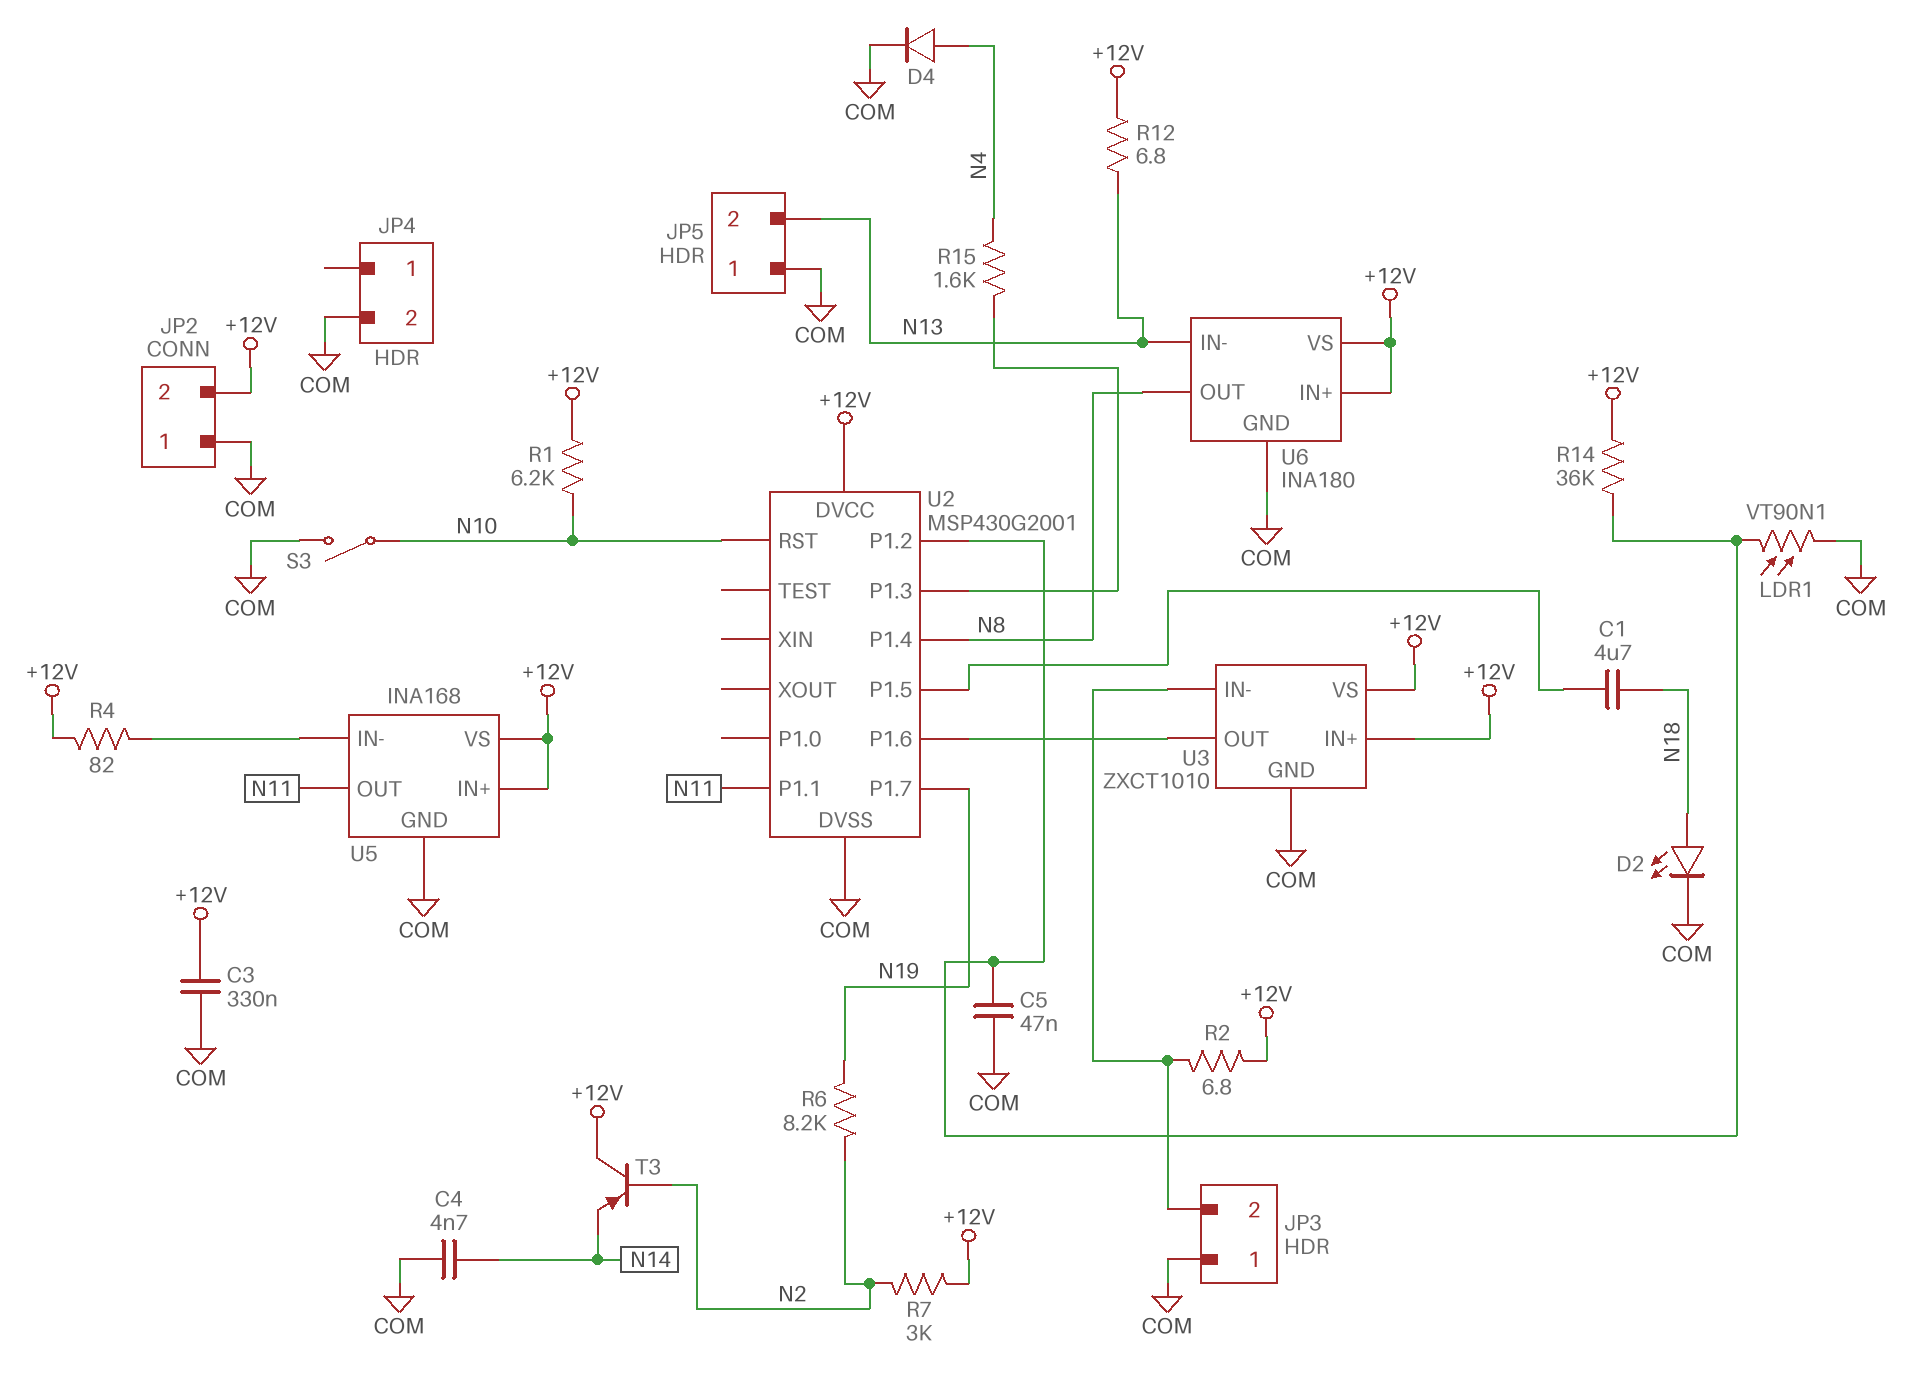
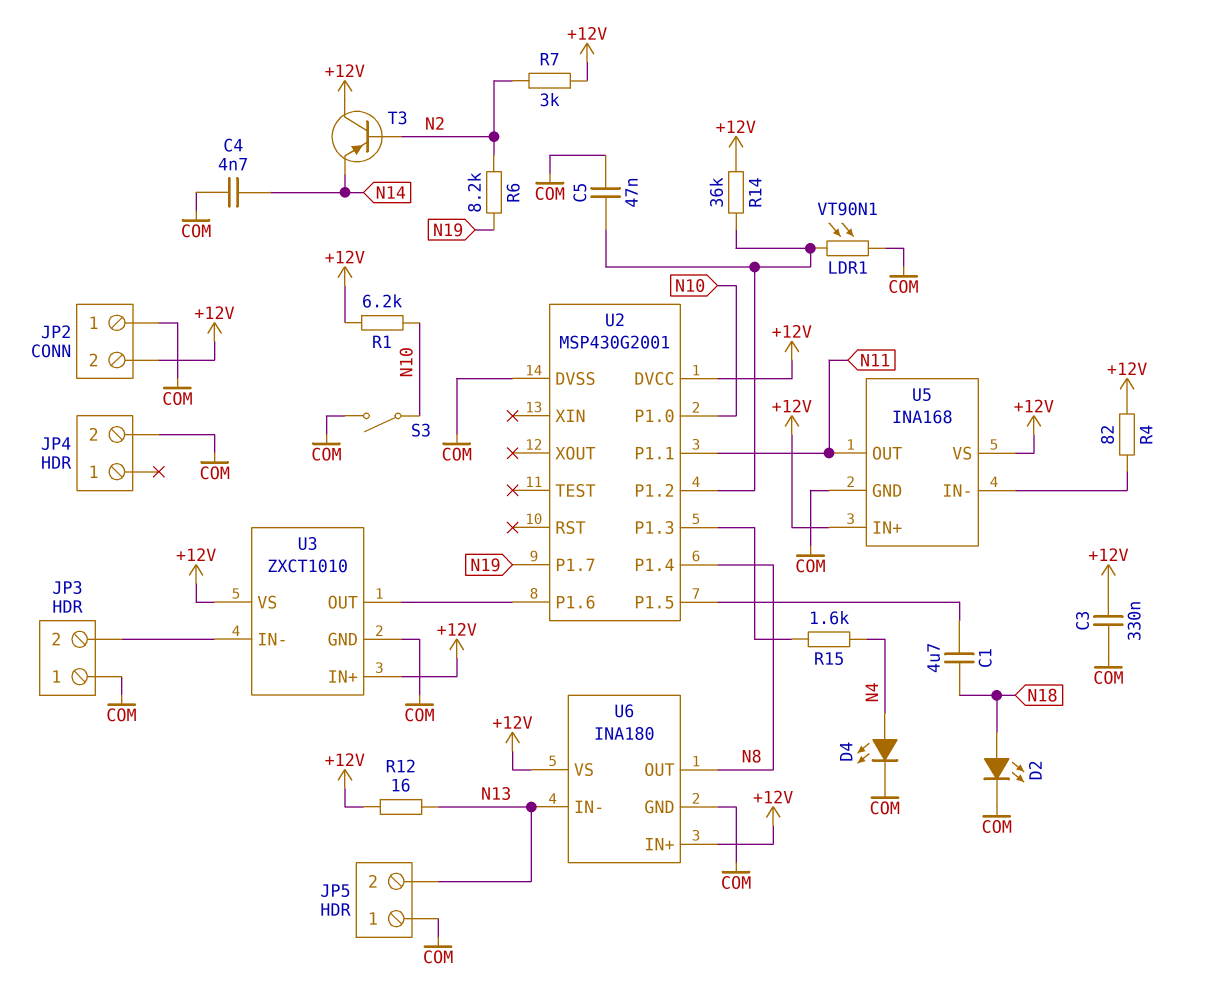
D4: diode (A N4, K COM) -> LED (A N4, K COM)
R2: 6.8 (+12V, JP3/2) -> none
R12: 6.8 (+12V, N13) -> 16 (+12V, N13)
U2 pin P1.0: none -> N10
U2 pin RST: N10 -> none

